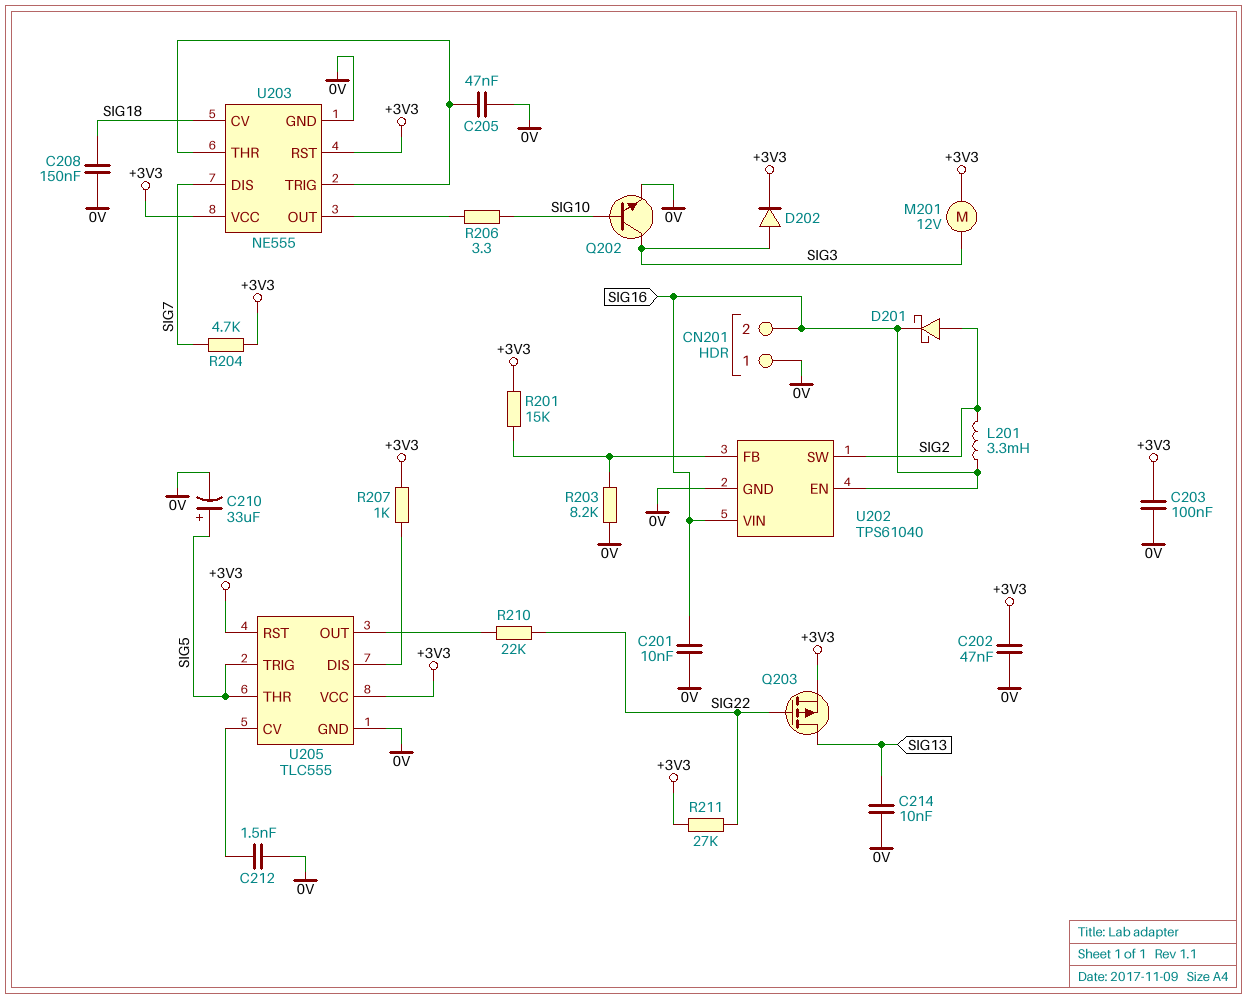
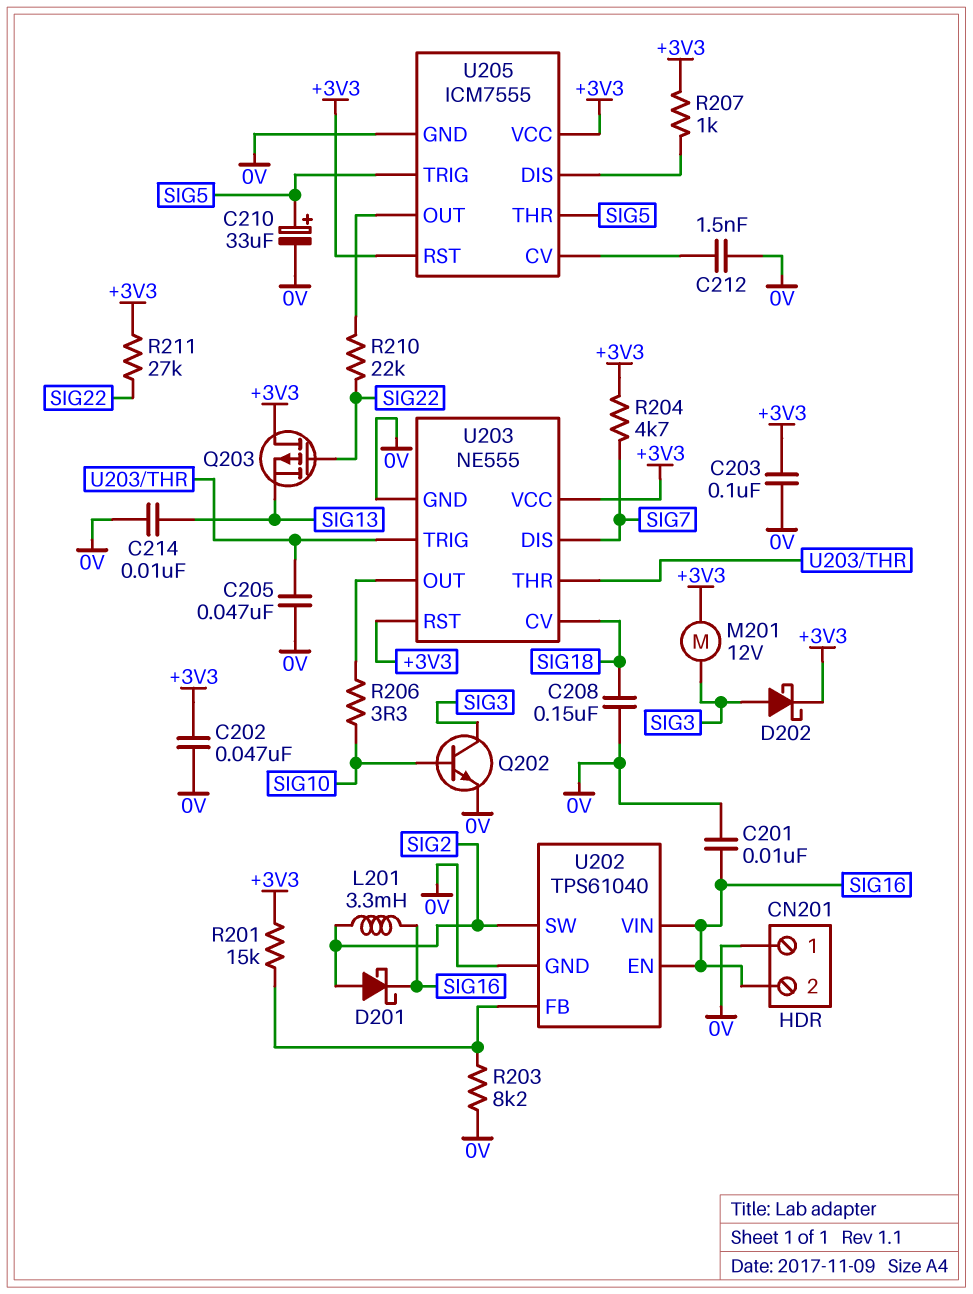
D202: diode (A SIG3, K +3V3) -> schottky (A SIG3, K +3V3)
Q203: PMOS (G SIG22, D SIG13, S +3V3) -> PMOS (G SIG22, D +3V3, S SIG13)
U205: TLC555 -> ICM7555

